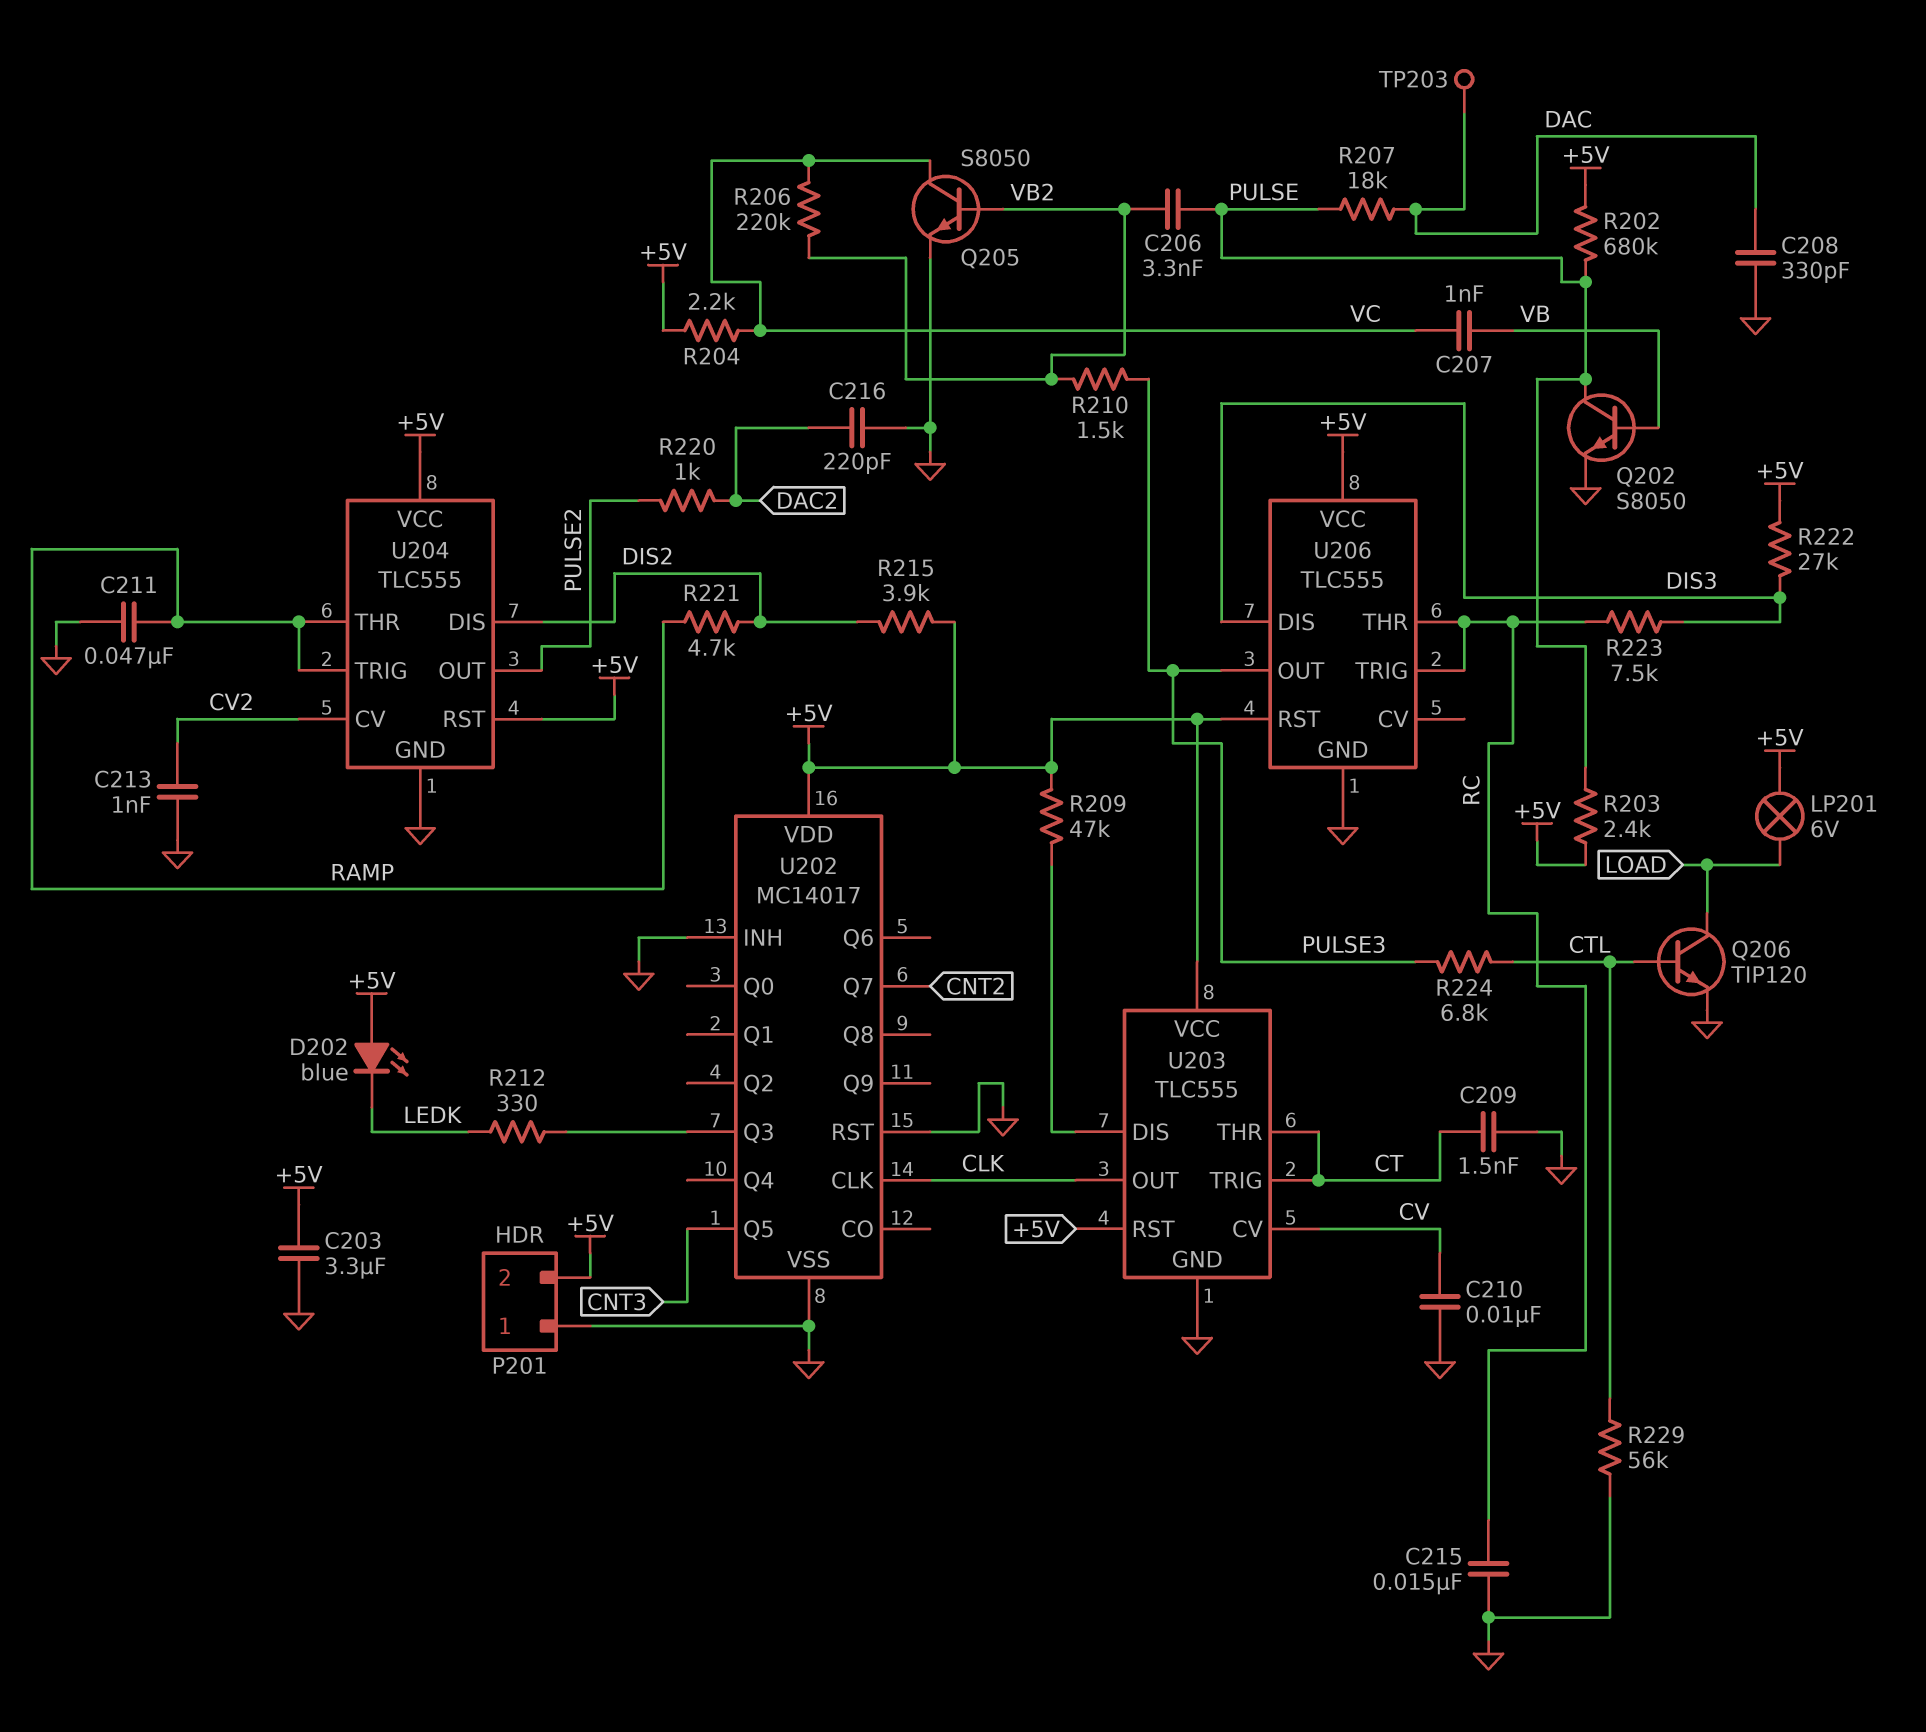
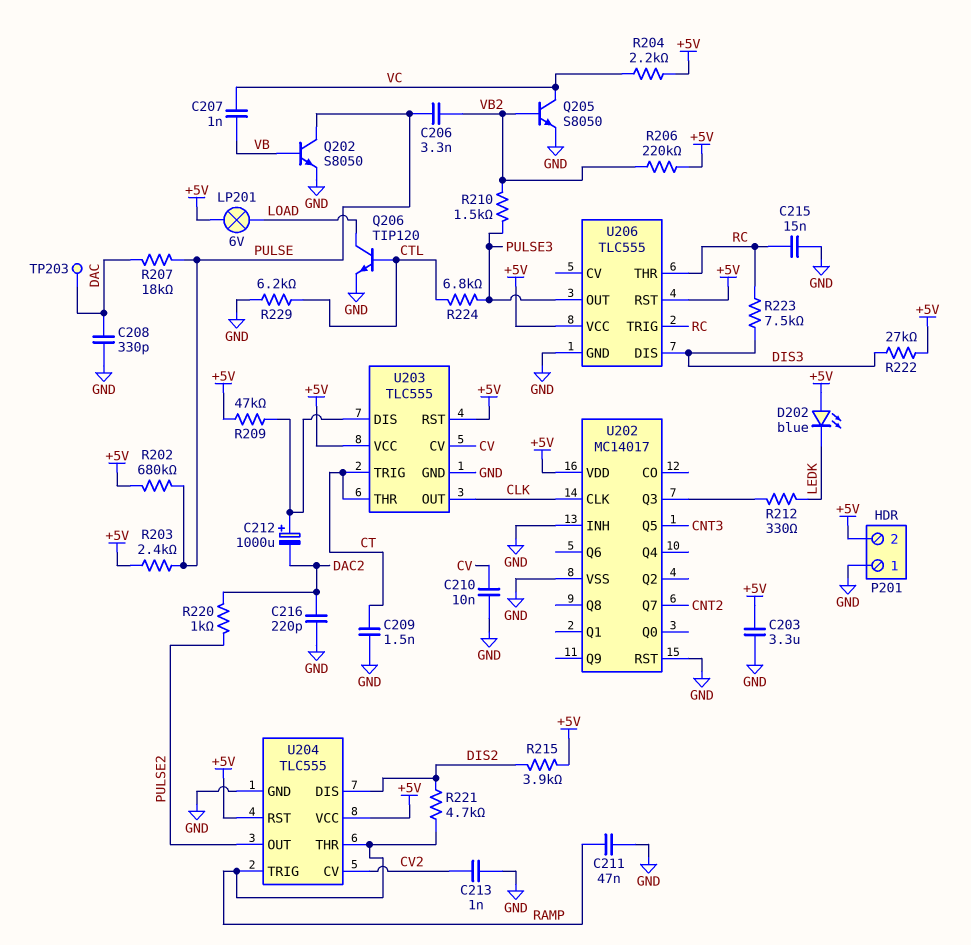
C212: none -> 1000uF (plus U203/DIS, minus DAC2)
R206: 220k (VB2, VC) -> 220k (+5V, VB2)
R229: 56k (CTL, GND) -> 6.2k (CTL, GND)

